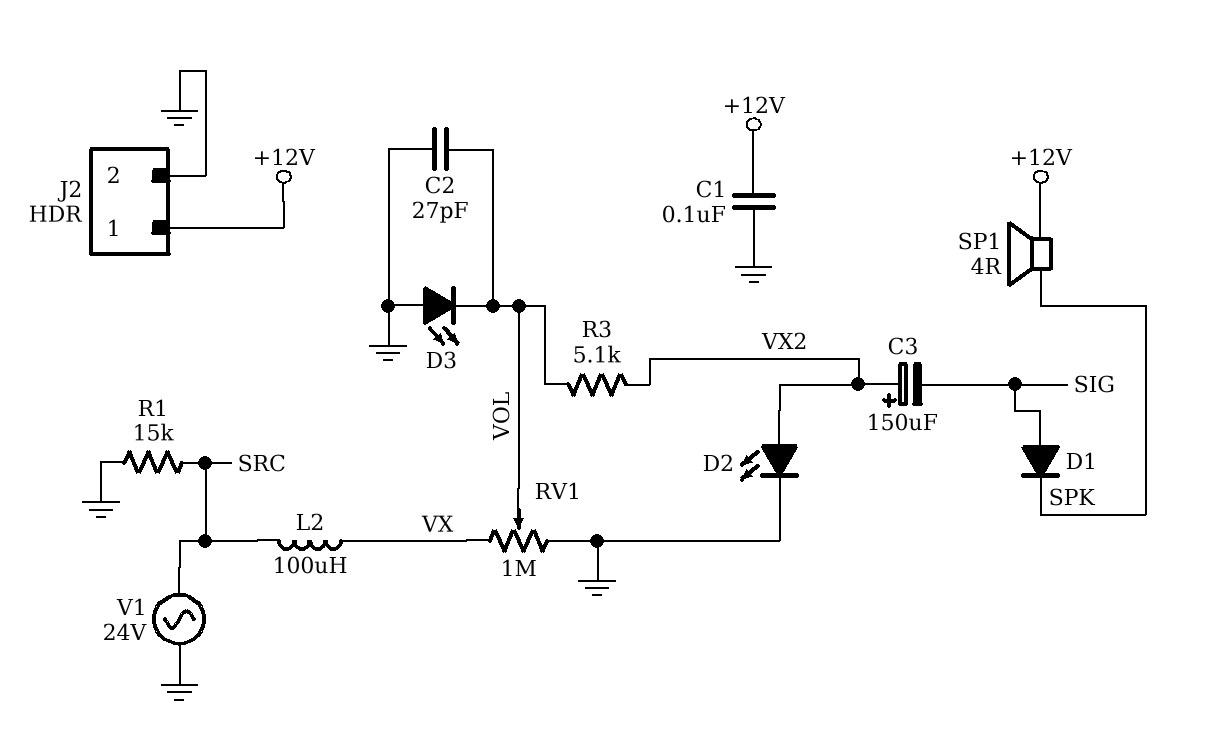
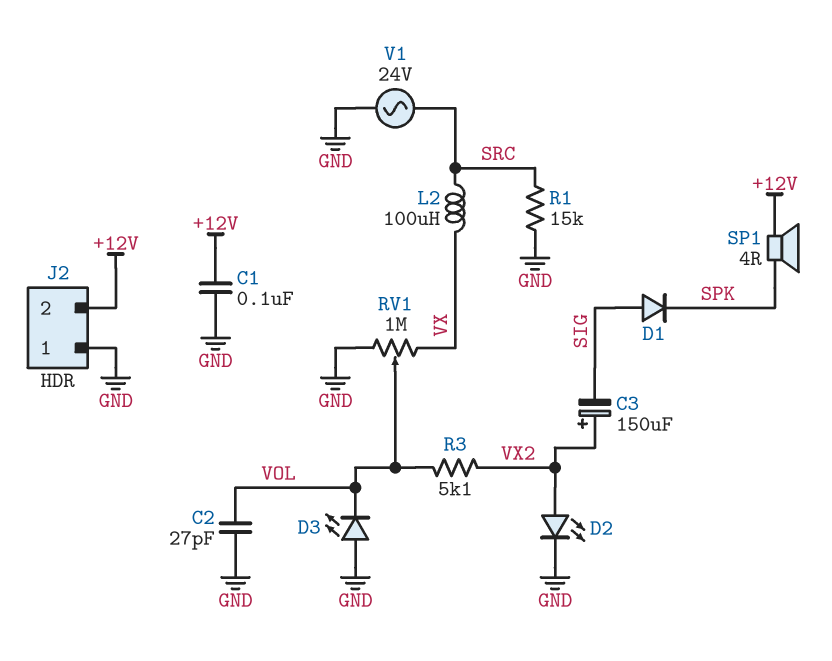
J2 pin 1: +12V -> GND
J2 pin 2: GND -> +12V

